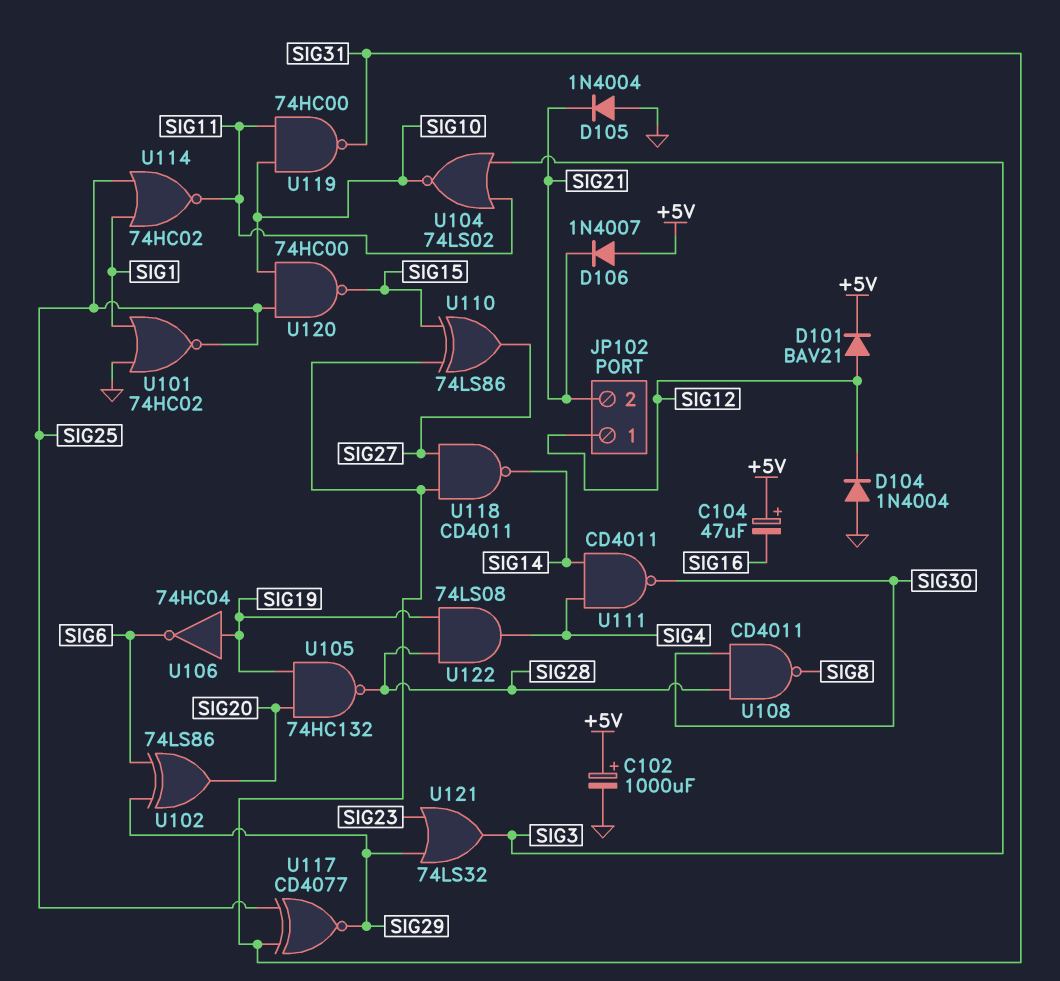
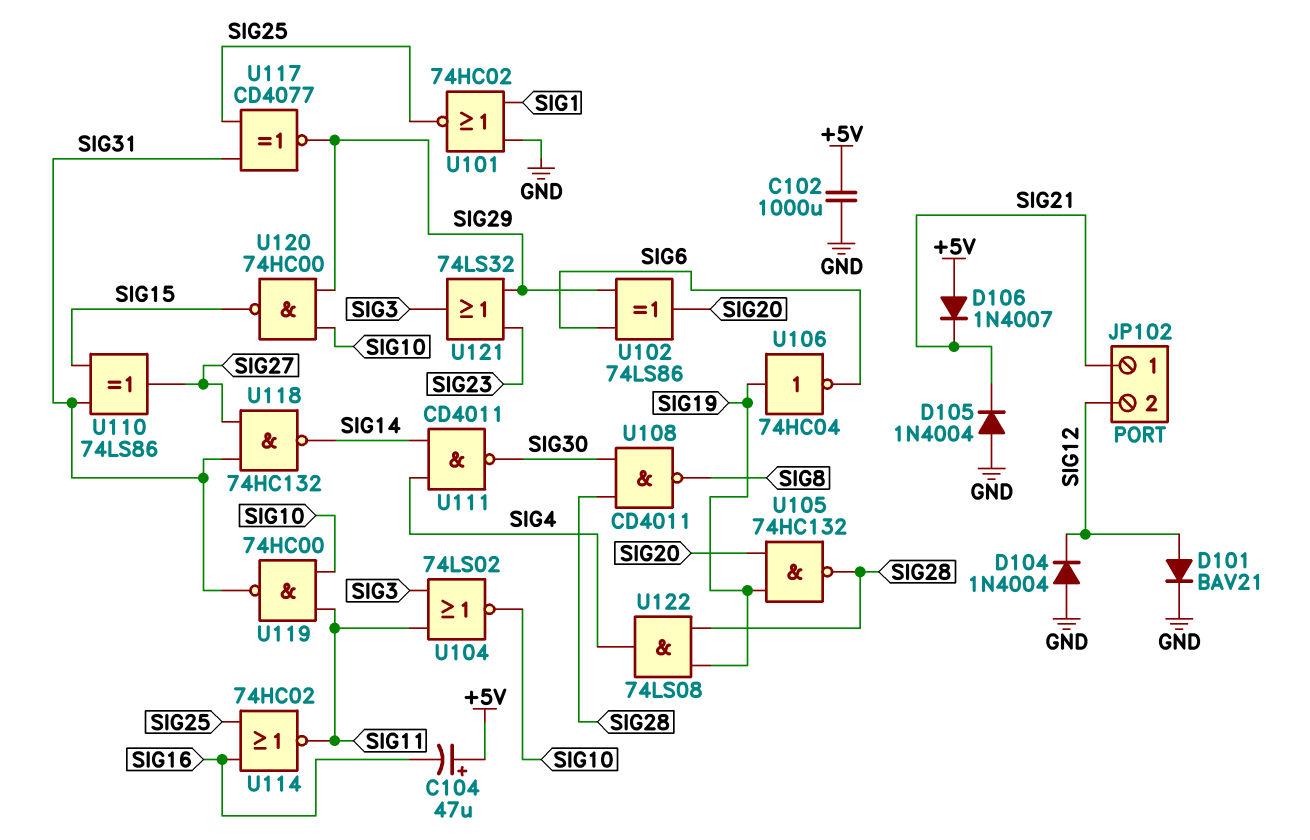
C102: 1000uF (plus +5V, minus GND) -> 1000uF (+5V, GND)
D101: diode BAV21 (A SIG12, K +5V) -> diode BAV21 (A SIG12, K GND)
JP102 pin 1: SIG12 -> SIG21
JP102 pin 2: SIG21 -> SIG12
U114: NOR 74HC02 (in SIG1, in SIG25, out SIG11) -> NOR 74HC02 (in SIG16, in SIG25, out SIG11)
U118: NAND CD4011 (in SIG27, in SIG31, out SIG14) -> NAND 74HC132 (in SIG27, in SIG31, out SIG14)
U120: NAND 74HC00 (in SIG10, in SIG25, out SIG15) -> NAND 74HC00 (in SIG10, in SIG29, out SIG15)

